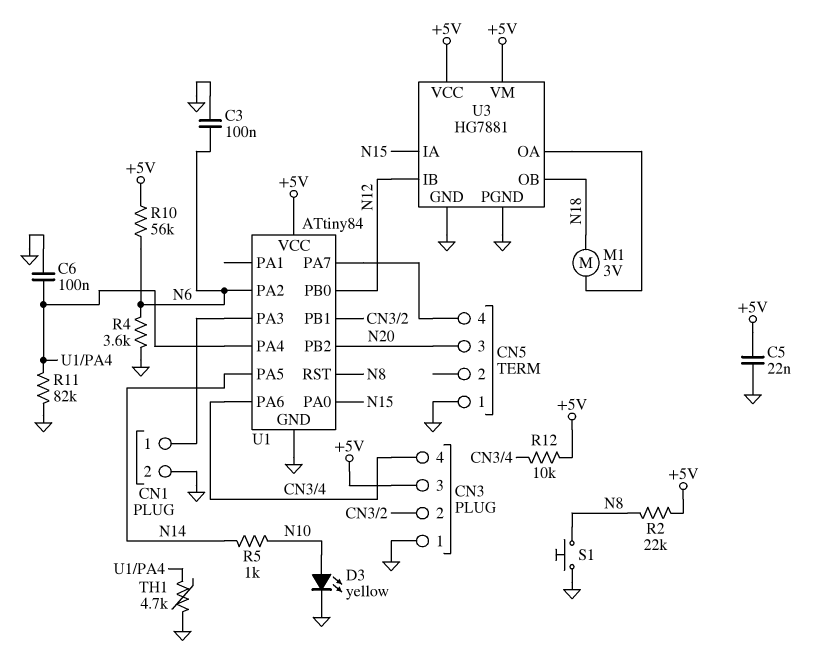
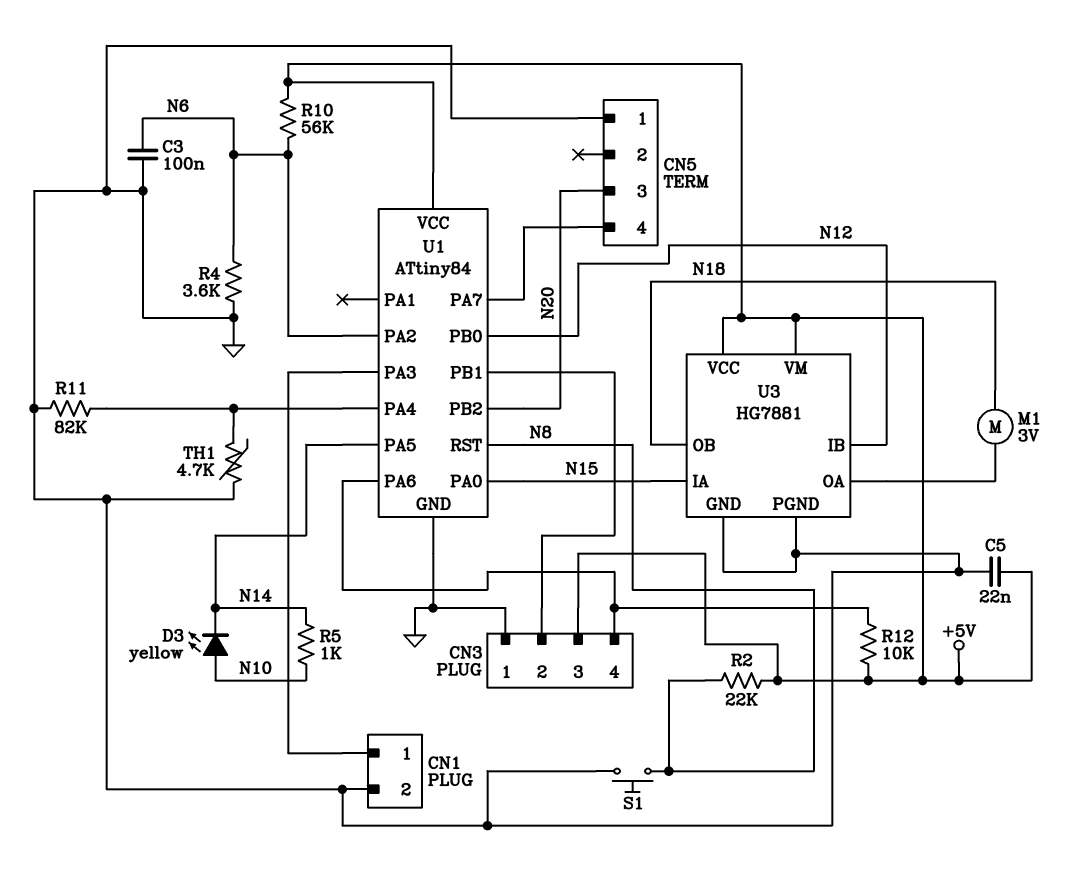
C6: 100nF (GND, U1/PA4) -> none
D3: LED yellow (A N10, K GND) -> LED yellow (A N10, K N14)

